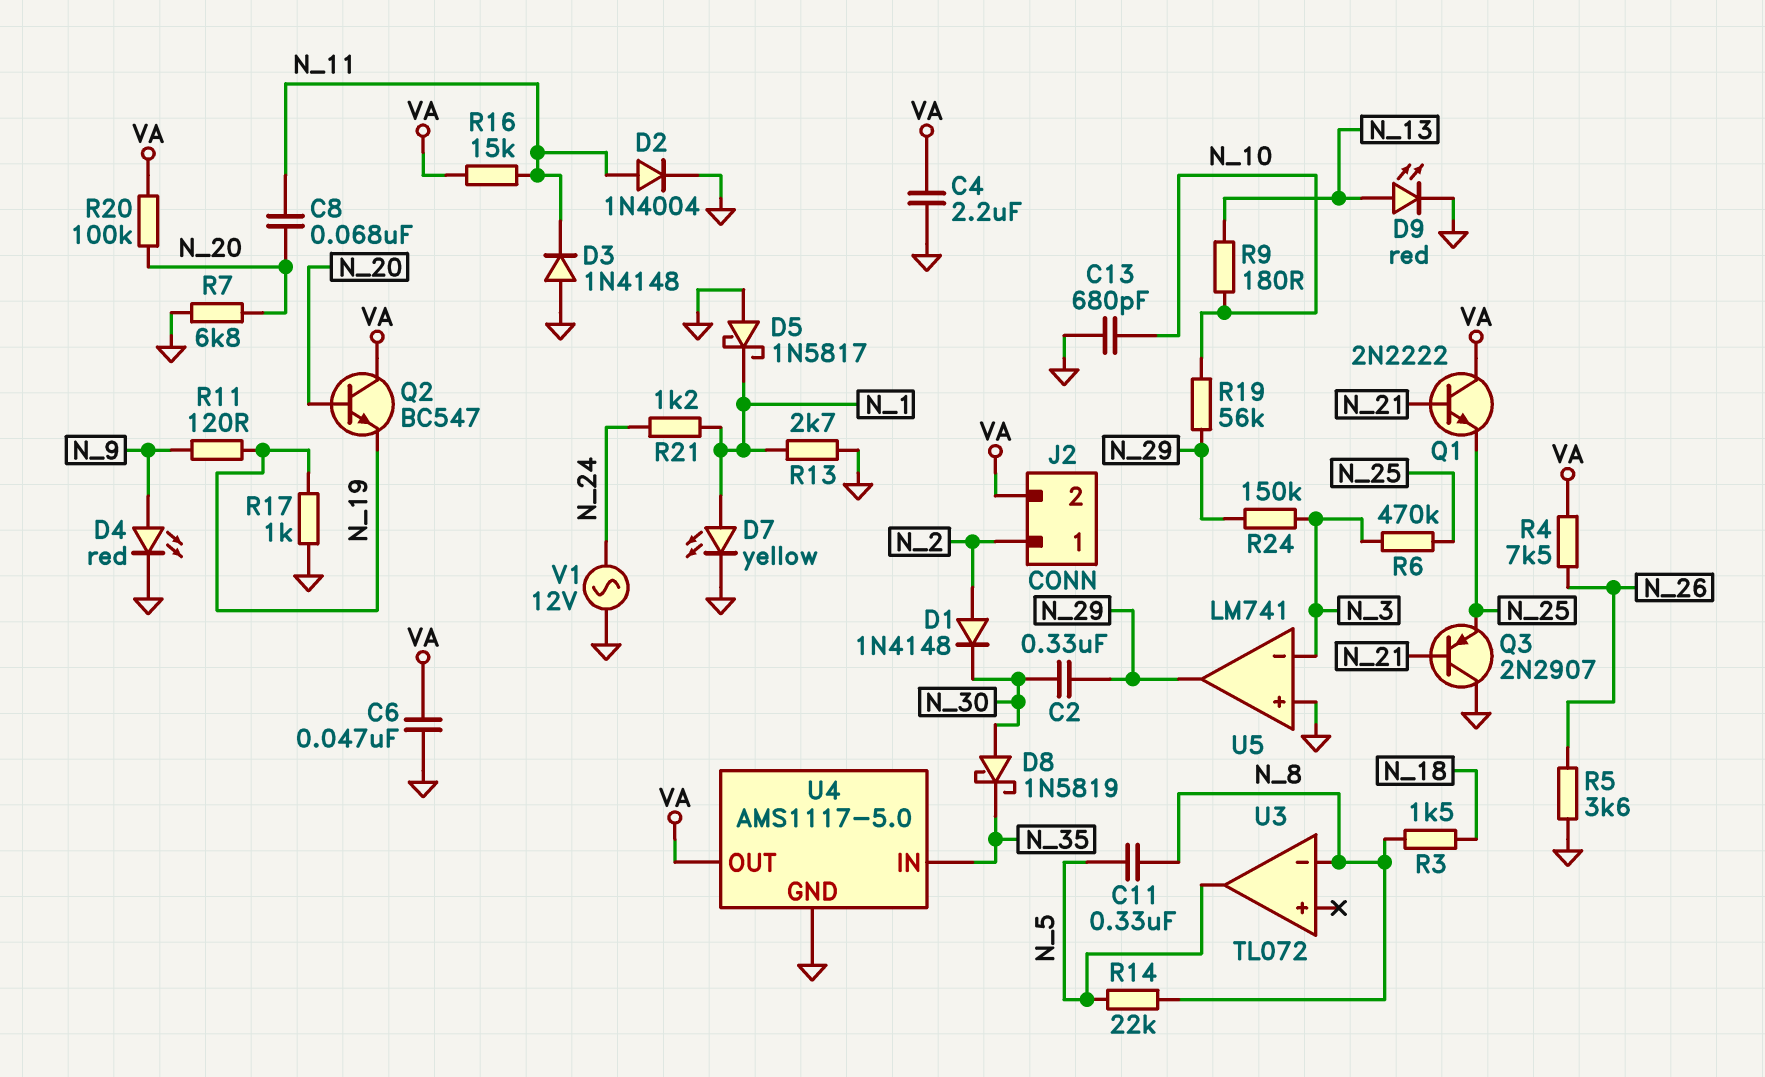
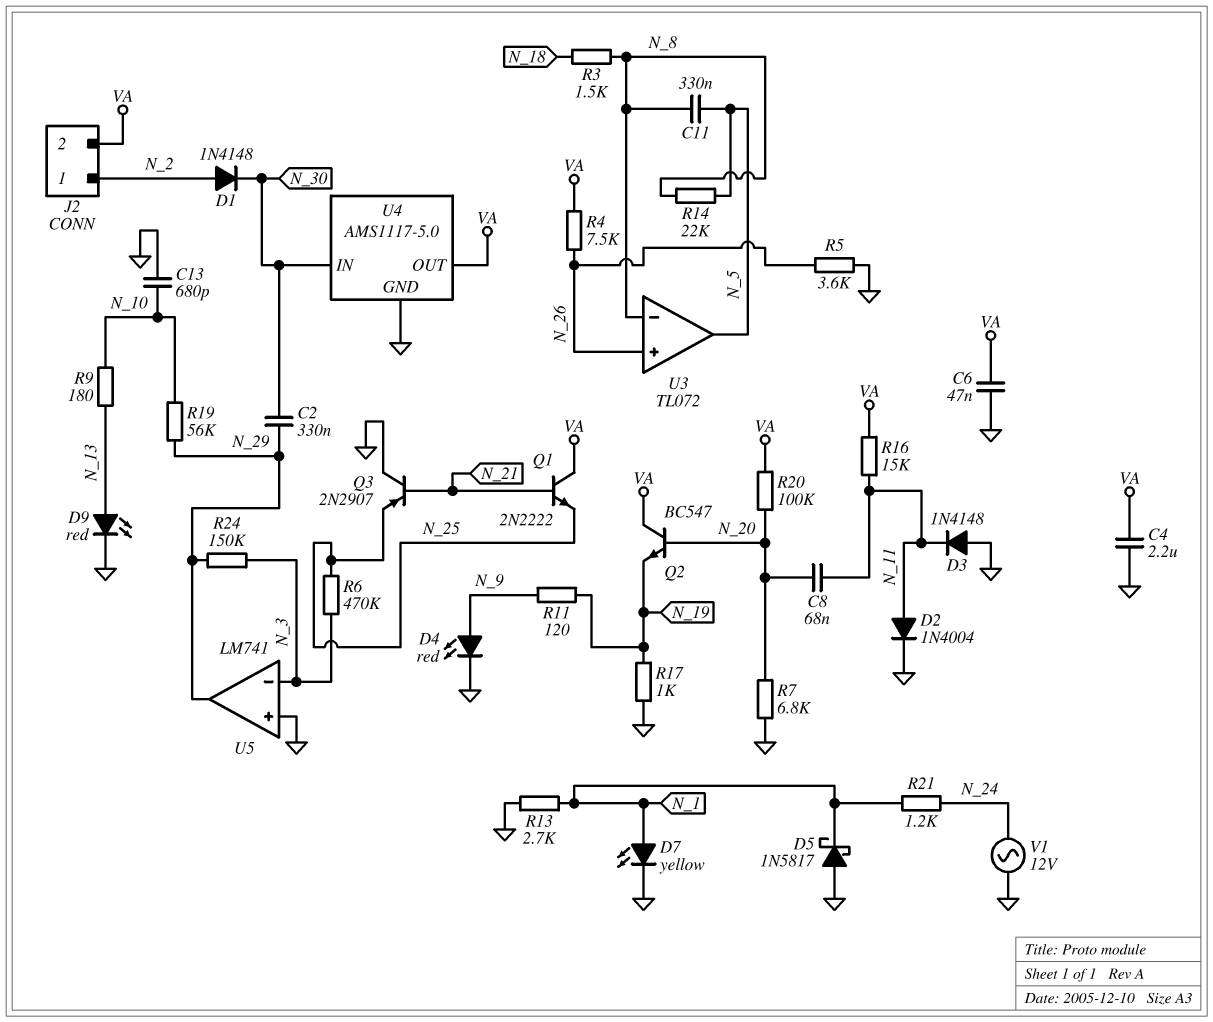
D8: schottky 1N5819 (A N_30, K N_35) -> none
U3 pin in+: none -> N_26
U4 pin IN: N_35 -> N_30

